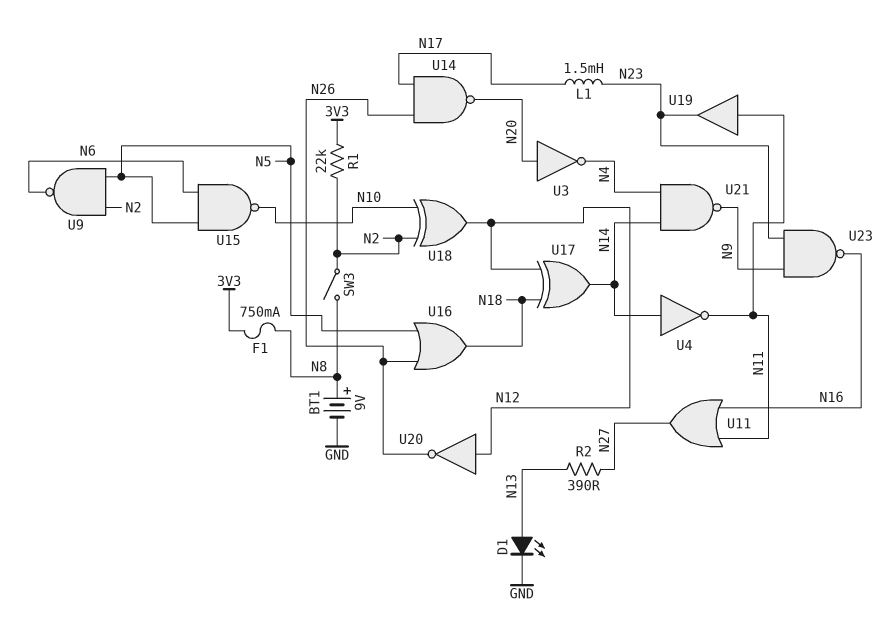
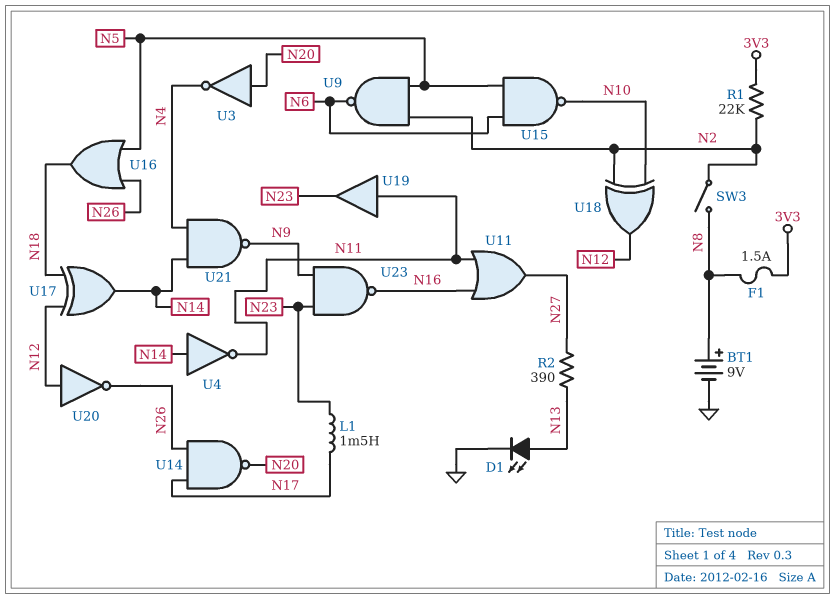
F1: 750mA (3V3, N8) -> 1.5A (3V3, N8)

